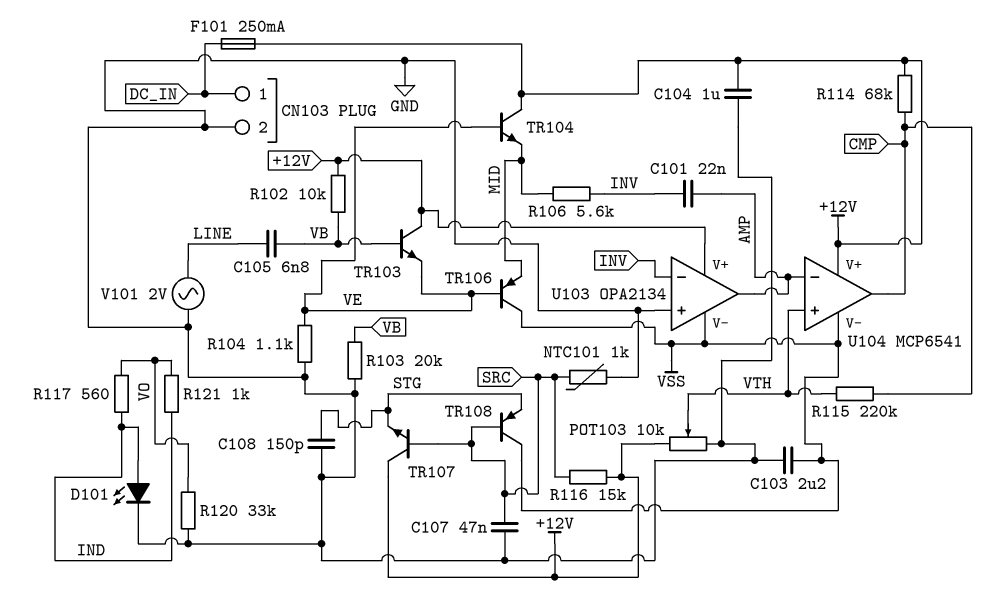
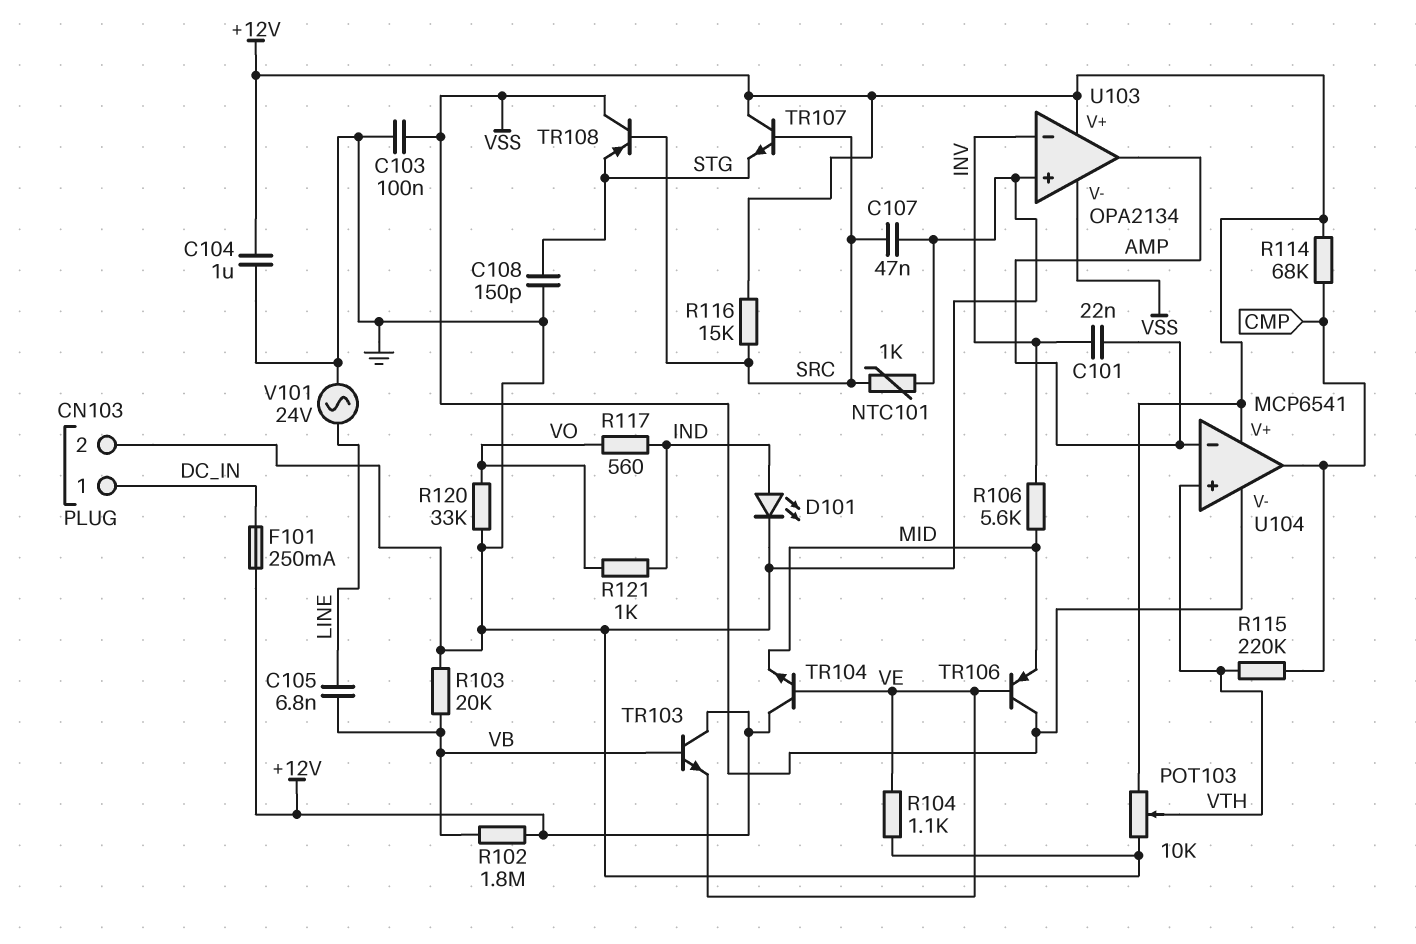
C103: 2.2uF (GND, VSS) -> 100nF (GND, VSS)
R102: 10k (+12V, VB) -> 1.8M (+12V, VB)
V101: AC 2V (GND, LINE) -> AC 24V (GND, LINE)

